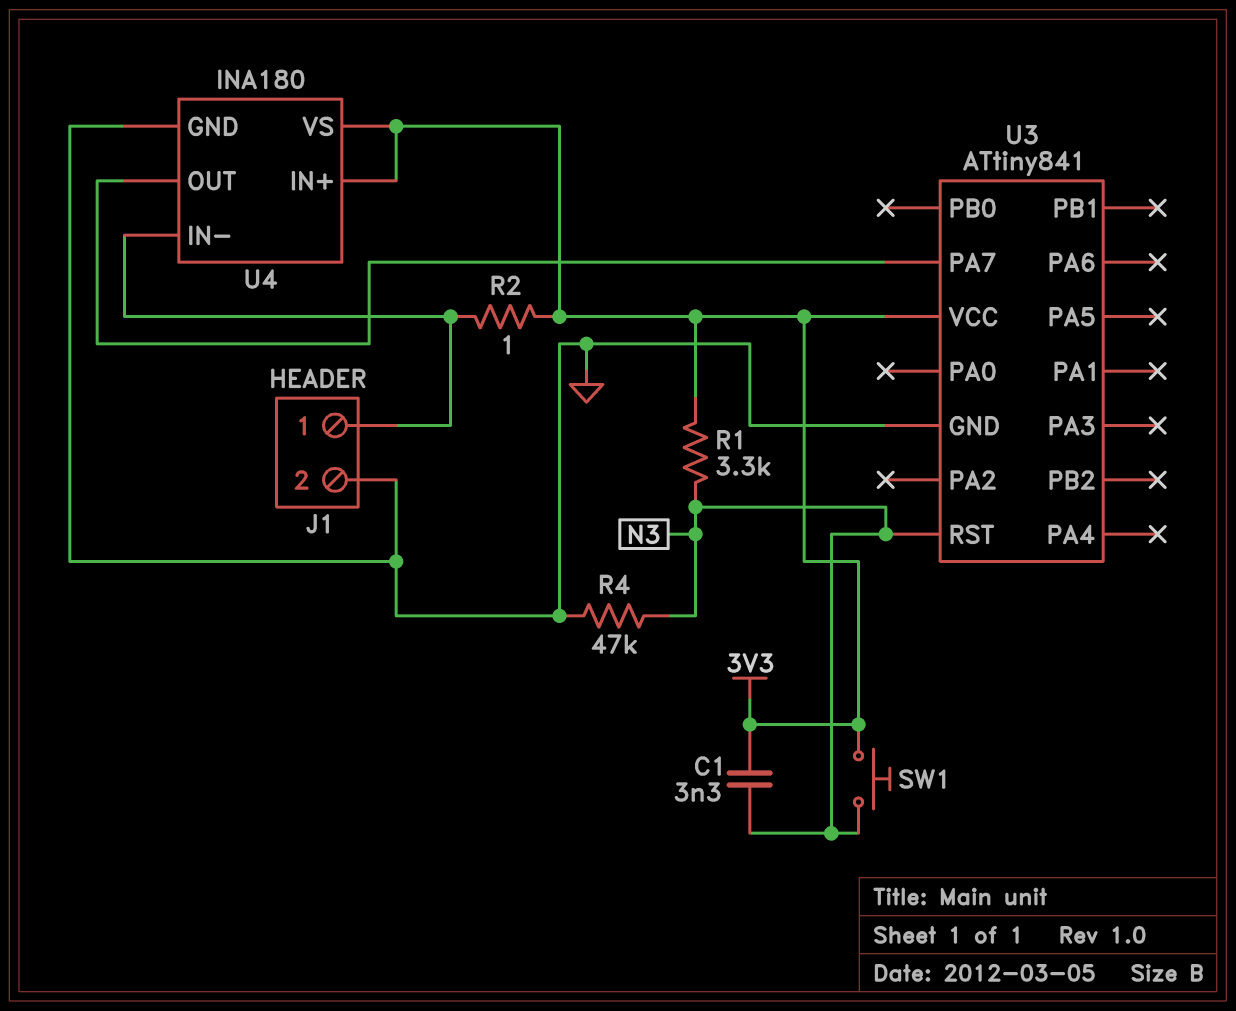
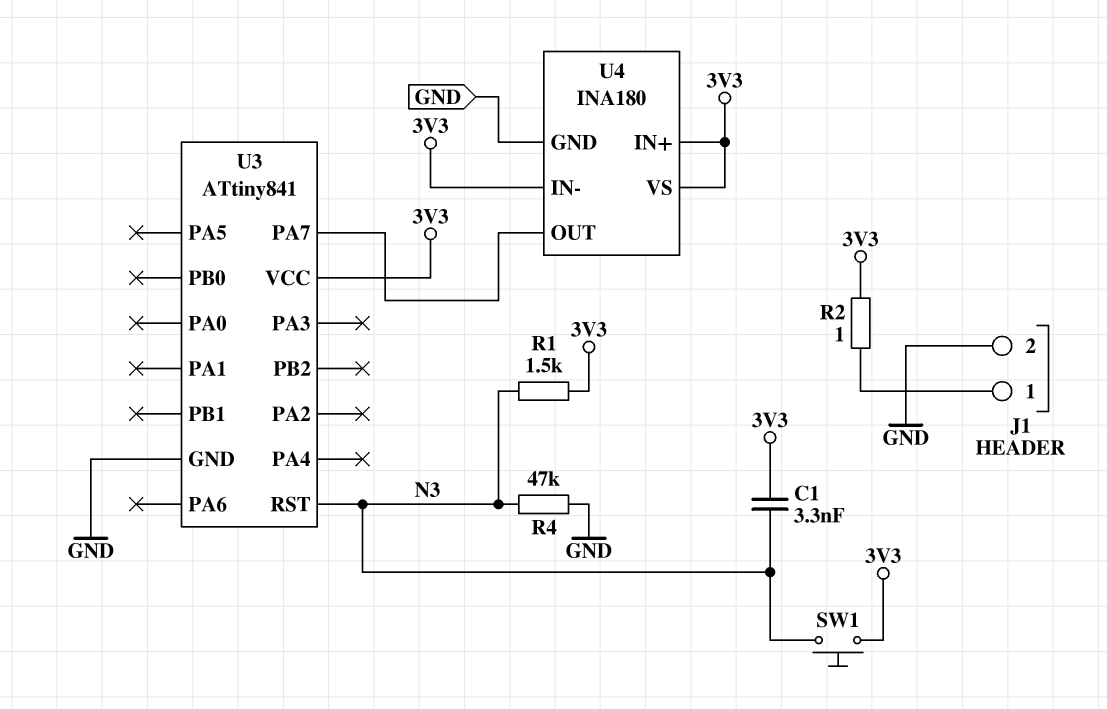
R1: 3.3k (3V3, N3) -> 1.5k (3V3, N3)
U4 pin IN-: J1/1 -> 3V3

